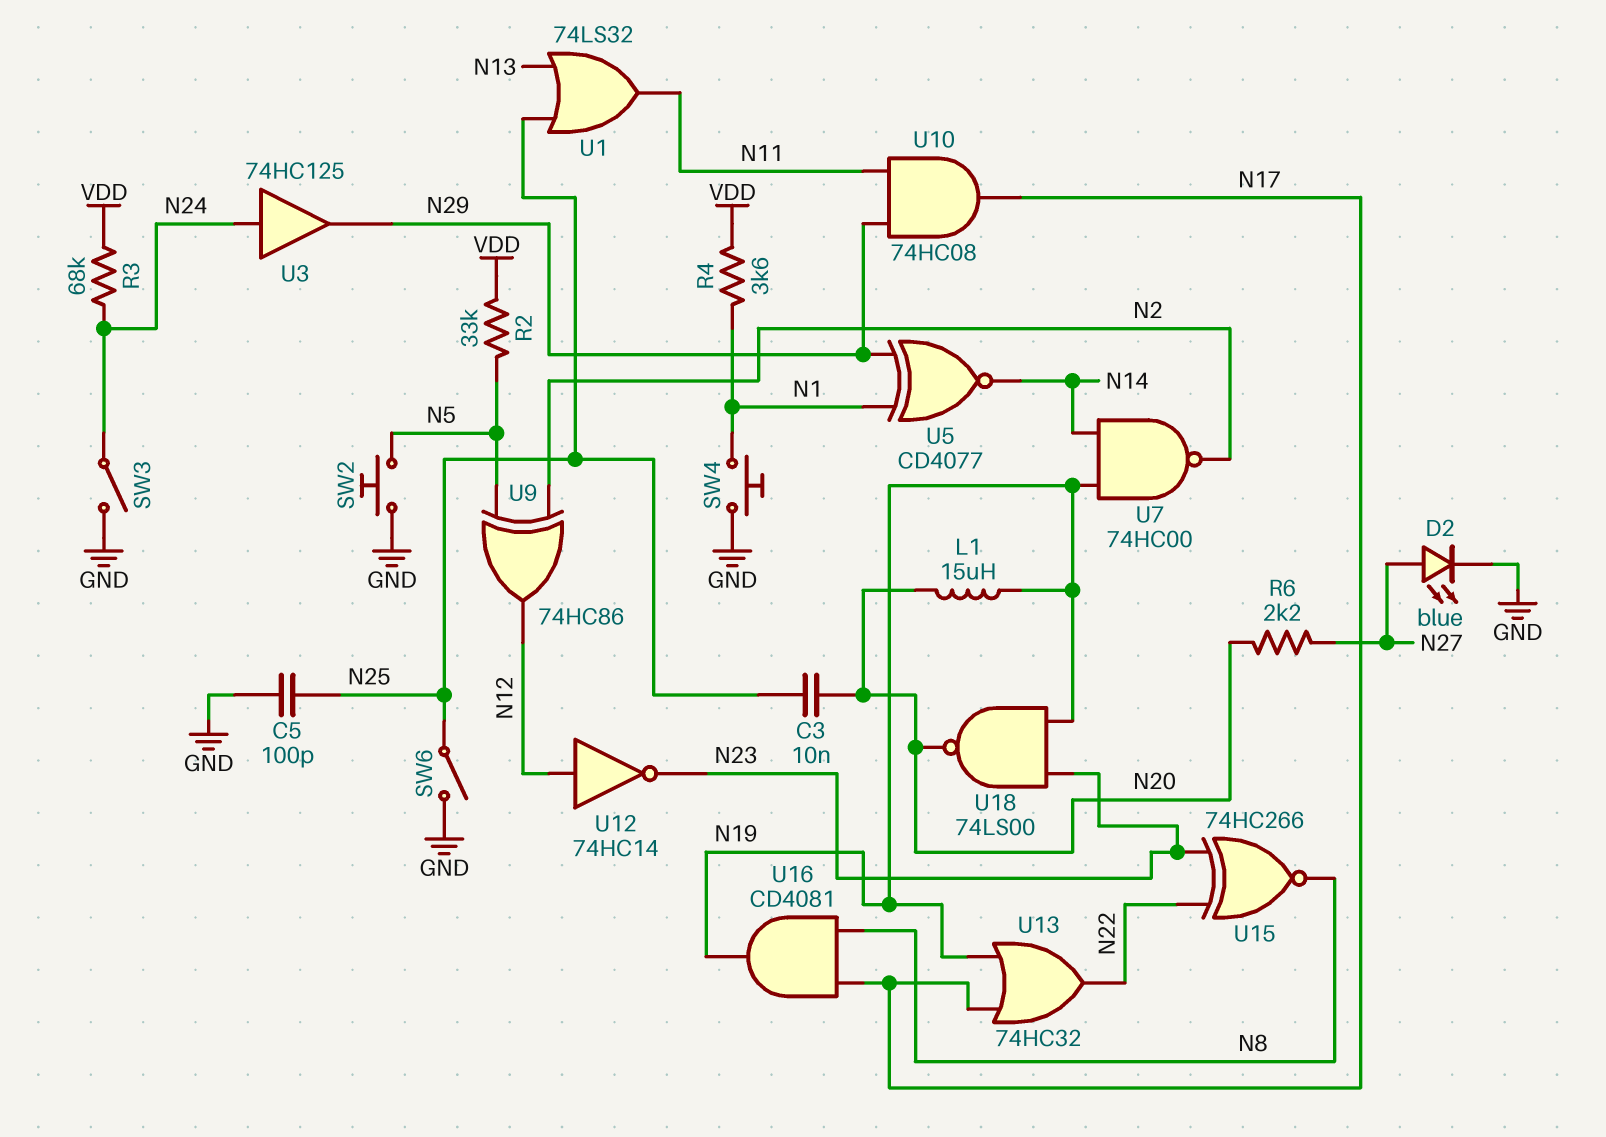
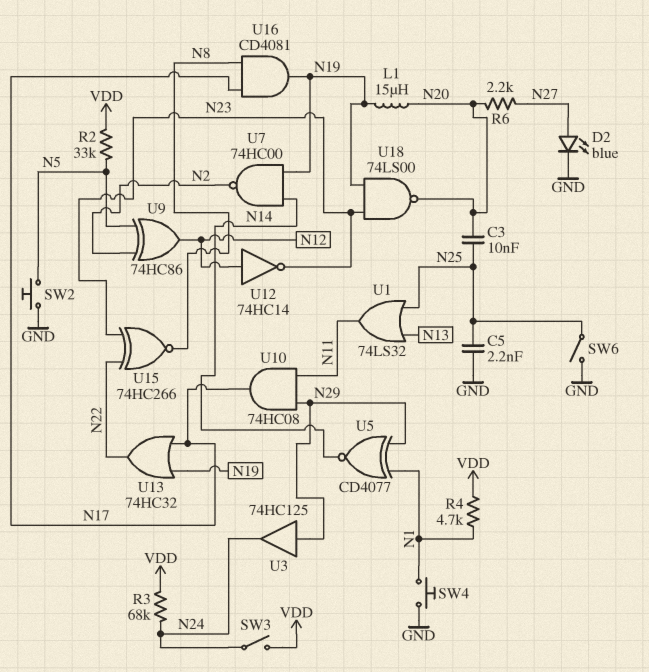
C5: 100pF (GND, N25) -> 2.2nF (GND, N25)
R4: 3.6k (N1, VDD) -> 4.7k (N1, VDD)
SW3: switch (GND, N24) -> switch (N24, VDD)
U3: buffer 74HC125 (in N24, out N29) -> buffer 74HC125 (in N29, out N24)

